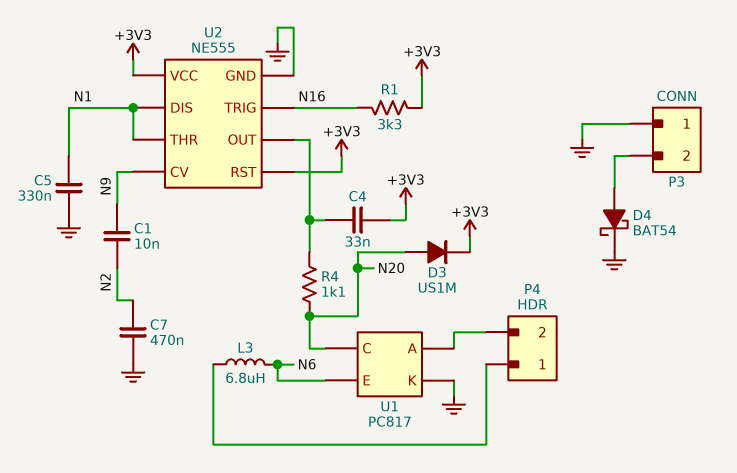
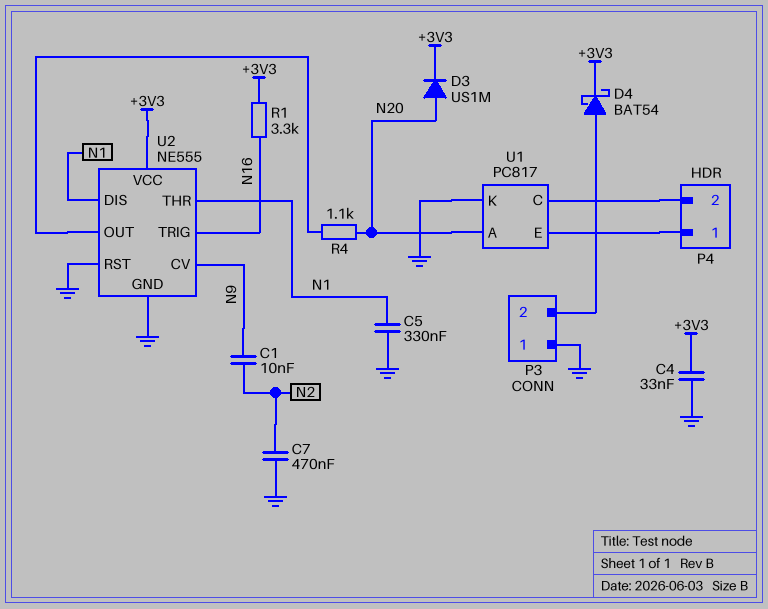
C4: 33nF (+3V3, U2/OUT) -> 33nF (+3V3, GND)
D4: schottky BAT54 (A P3/2, K GND) -> schottky BAT54 (A P3/2, K +3V3)
L3: 6.8uH (N6, P4/1) -> none
U1 pin A: P4/2 -> N20
U1 pin C: N20 -> P4/2
U1 pin E: N6 -> P4/1
U2 pin RST: +3V3 -> GND

